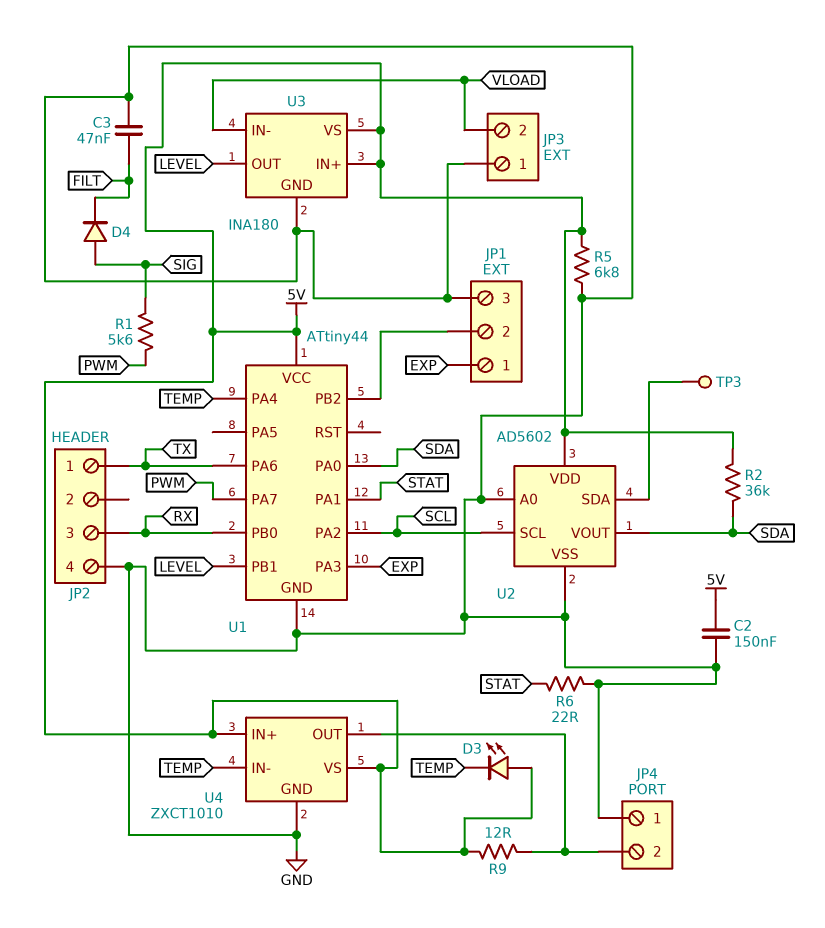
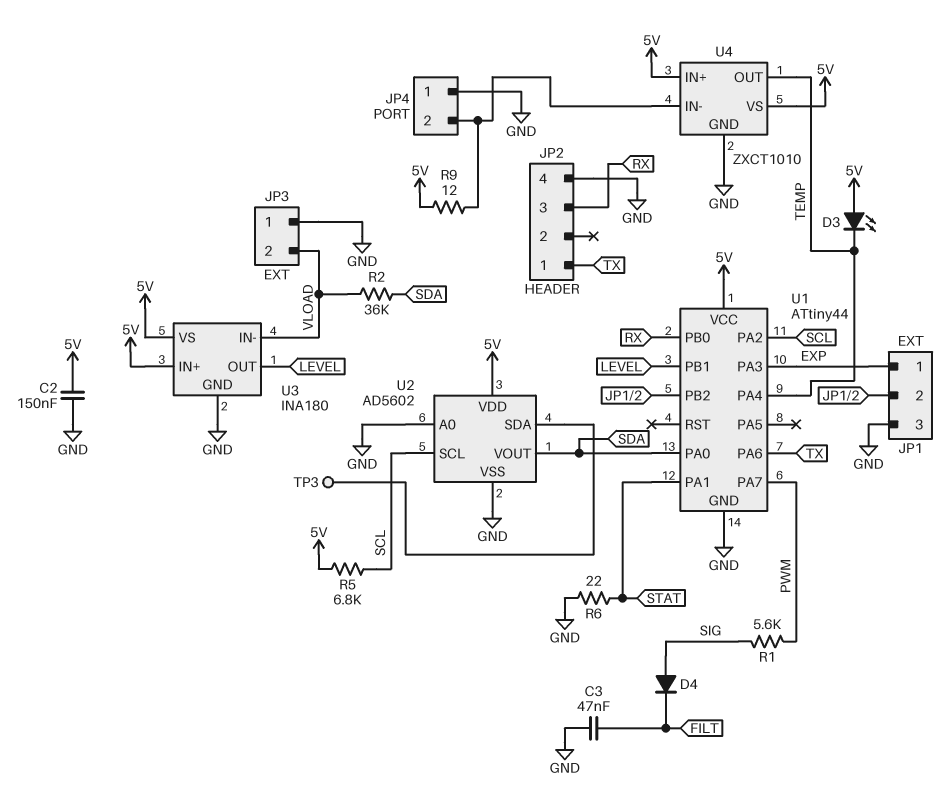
R2: 36k (5V, SDA) -> 36k (SDA, VLOAD)
R5: 6.8k (5V, GND) -> 6.8k (5V, SCL)
U4 pin IN-: TEMP -> JP4/2
U4 pin OUT: JP4/2 -> TEMP

